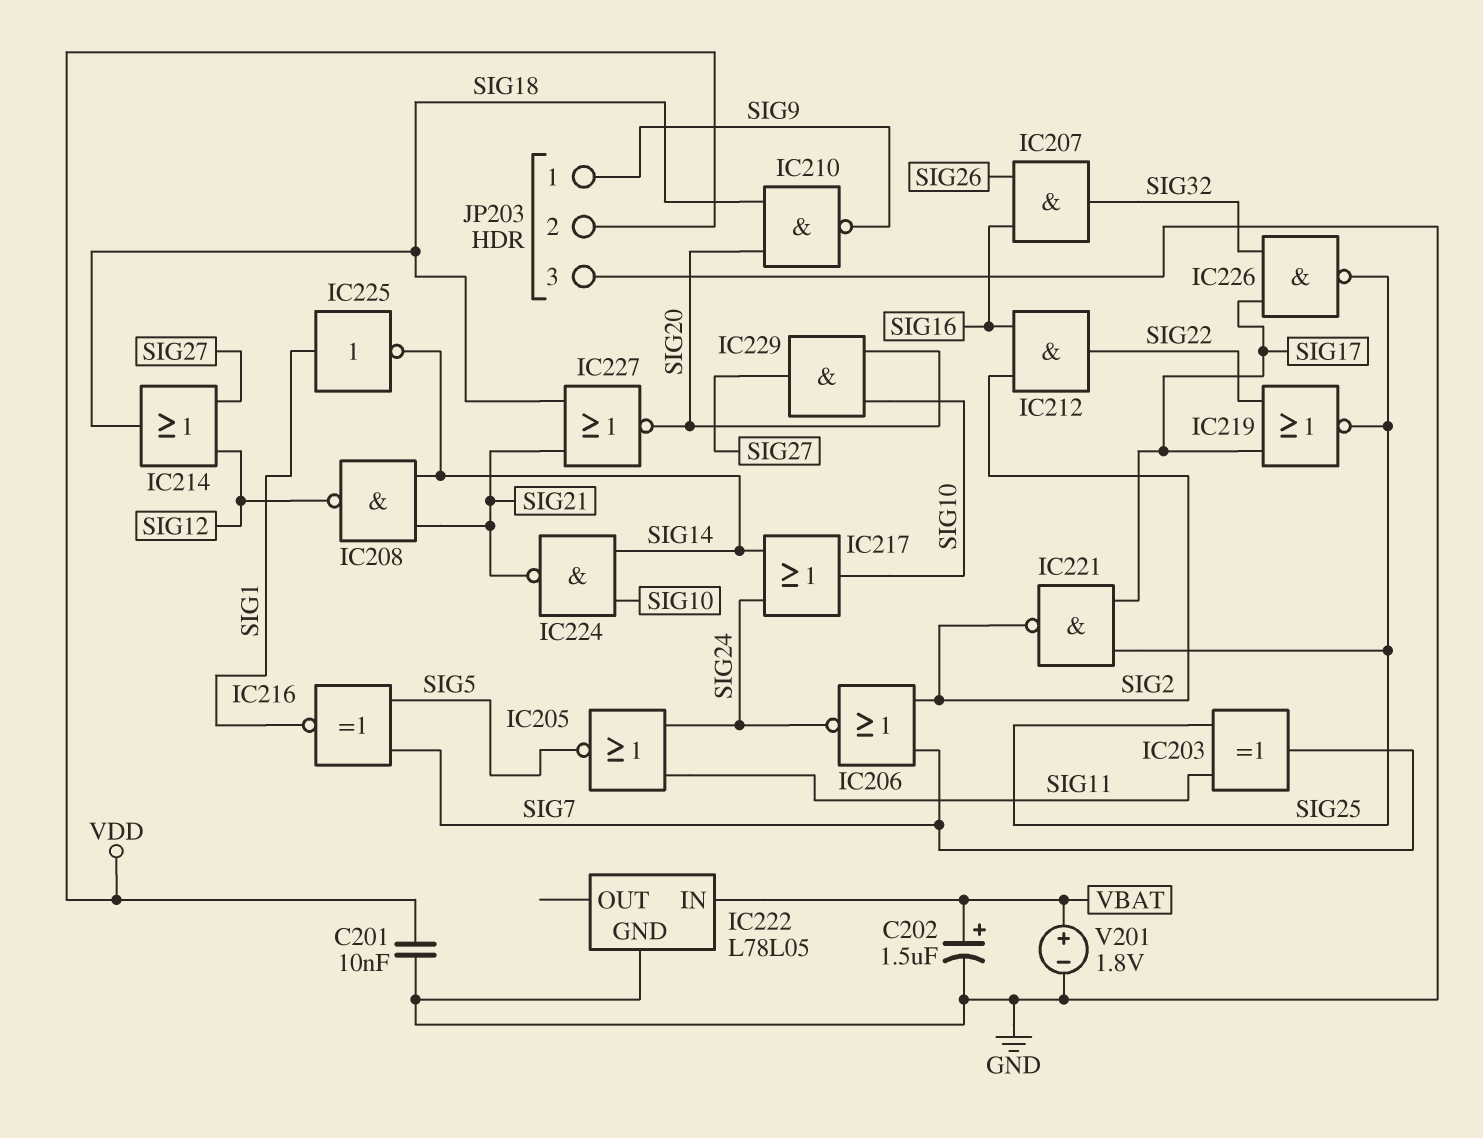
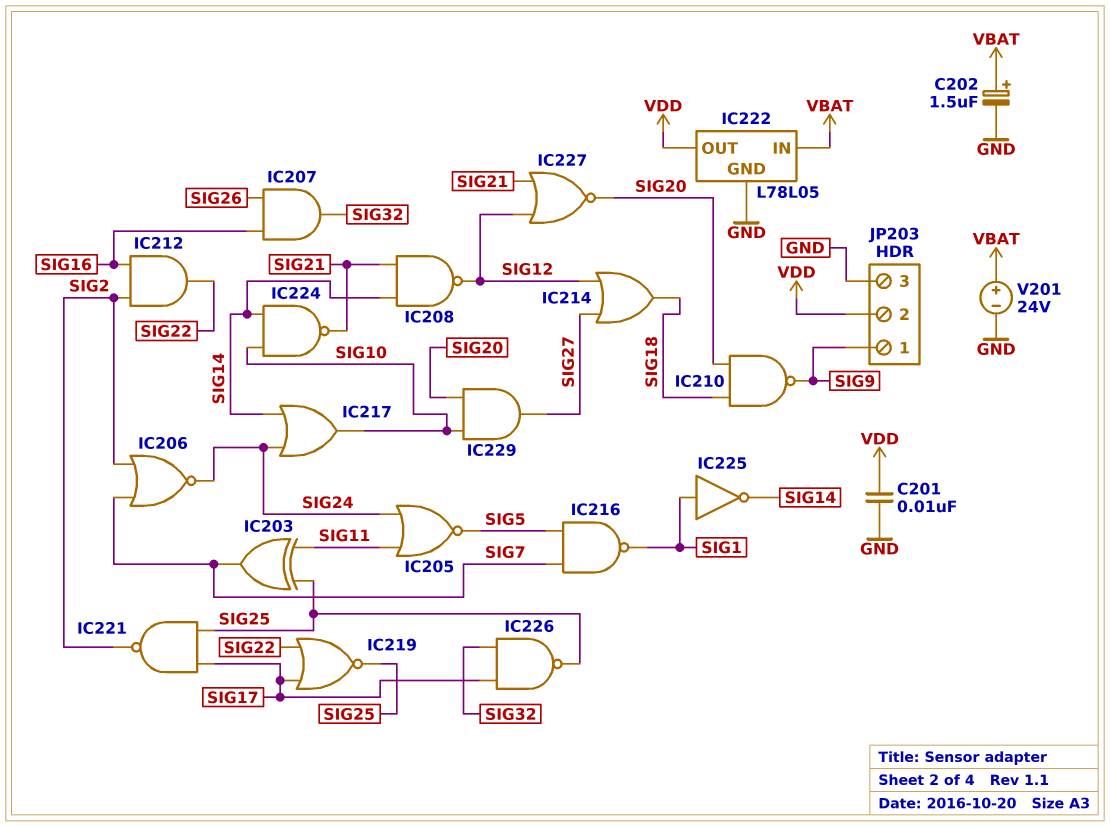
IC216: XNOR (in SIG5, in SIG7, out SIG1) -> NAND (in SIG5, in SIG7, out SIG1)
IC222 pin OUT: none -> VDD
IC227: NOR (in SIG18, in SIG21, out SIG20) -> NOR (in SIG12, in SIG21, out SIG20)
V201: 1.8V (plus VBAT, minus GND) -> 24V (plus VBAT, minus GND)

